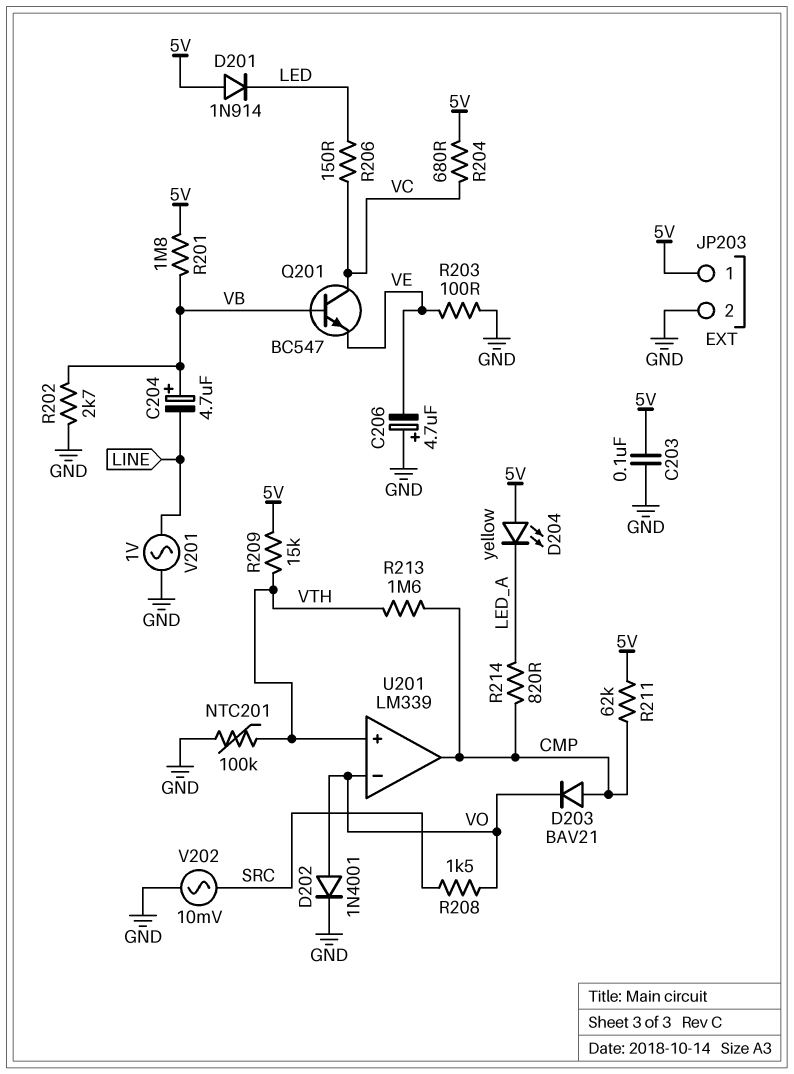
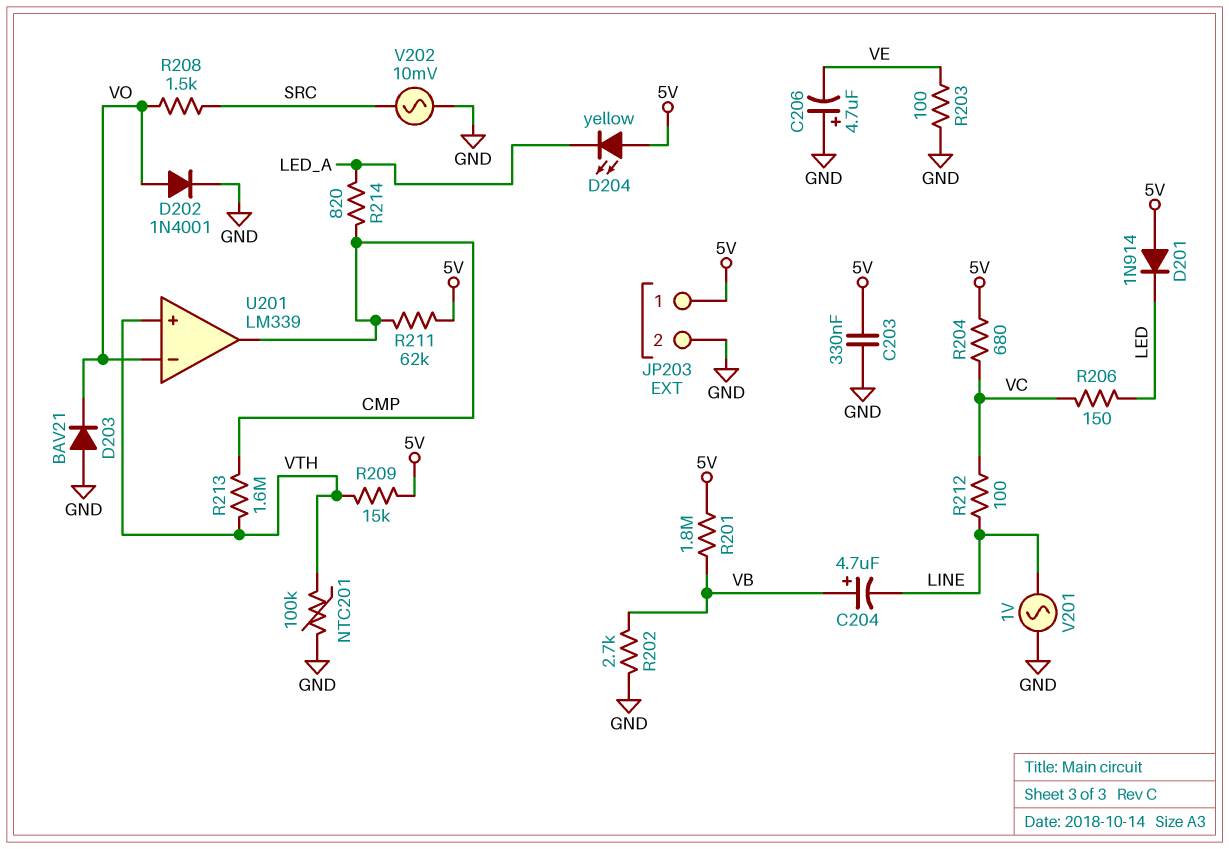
C203: 100nF (5V, GND) -> 330nF (5V, GND)
D203: diode BAV21 (A CMP, K VO) -> diode BAV21 (A GND, K VO)
Q201: NPN BC547 (B VB, C VC, E VE) -> none
R212: none -> 100 (LINE, VC)

